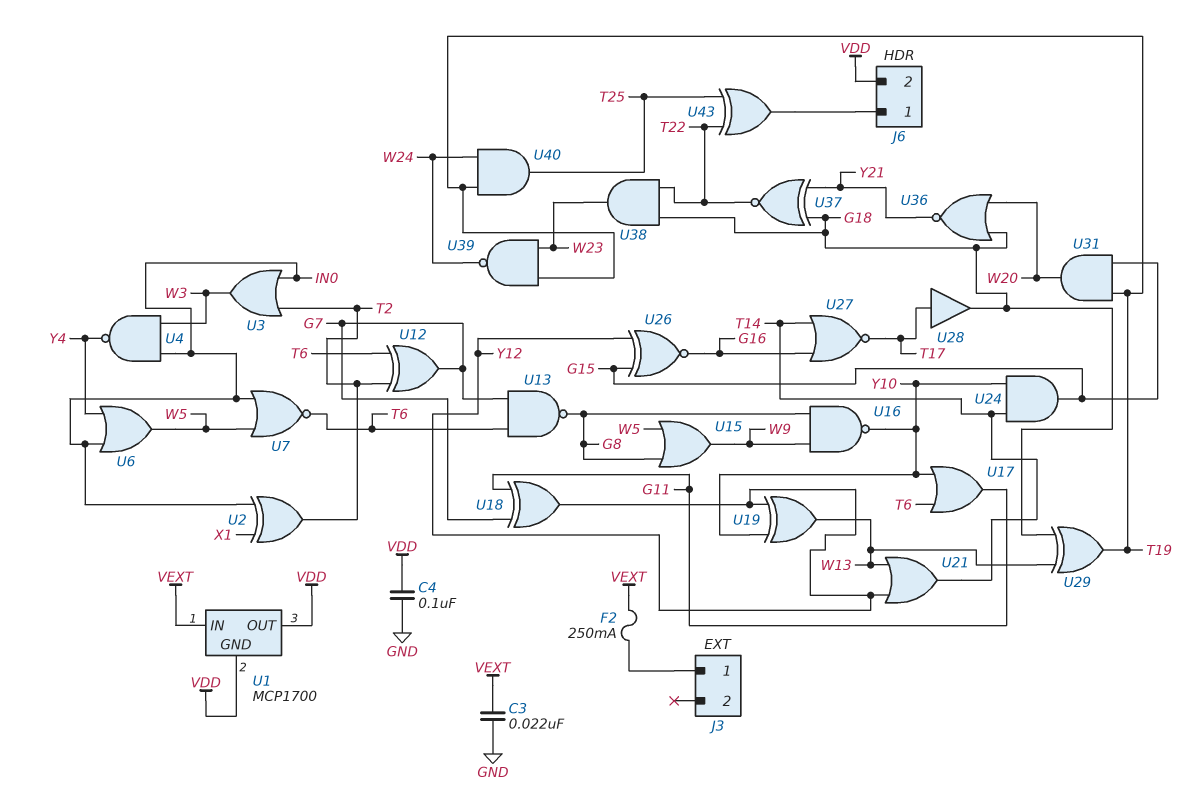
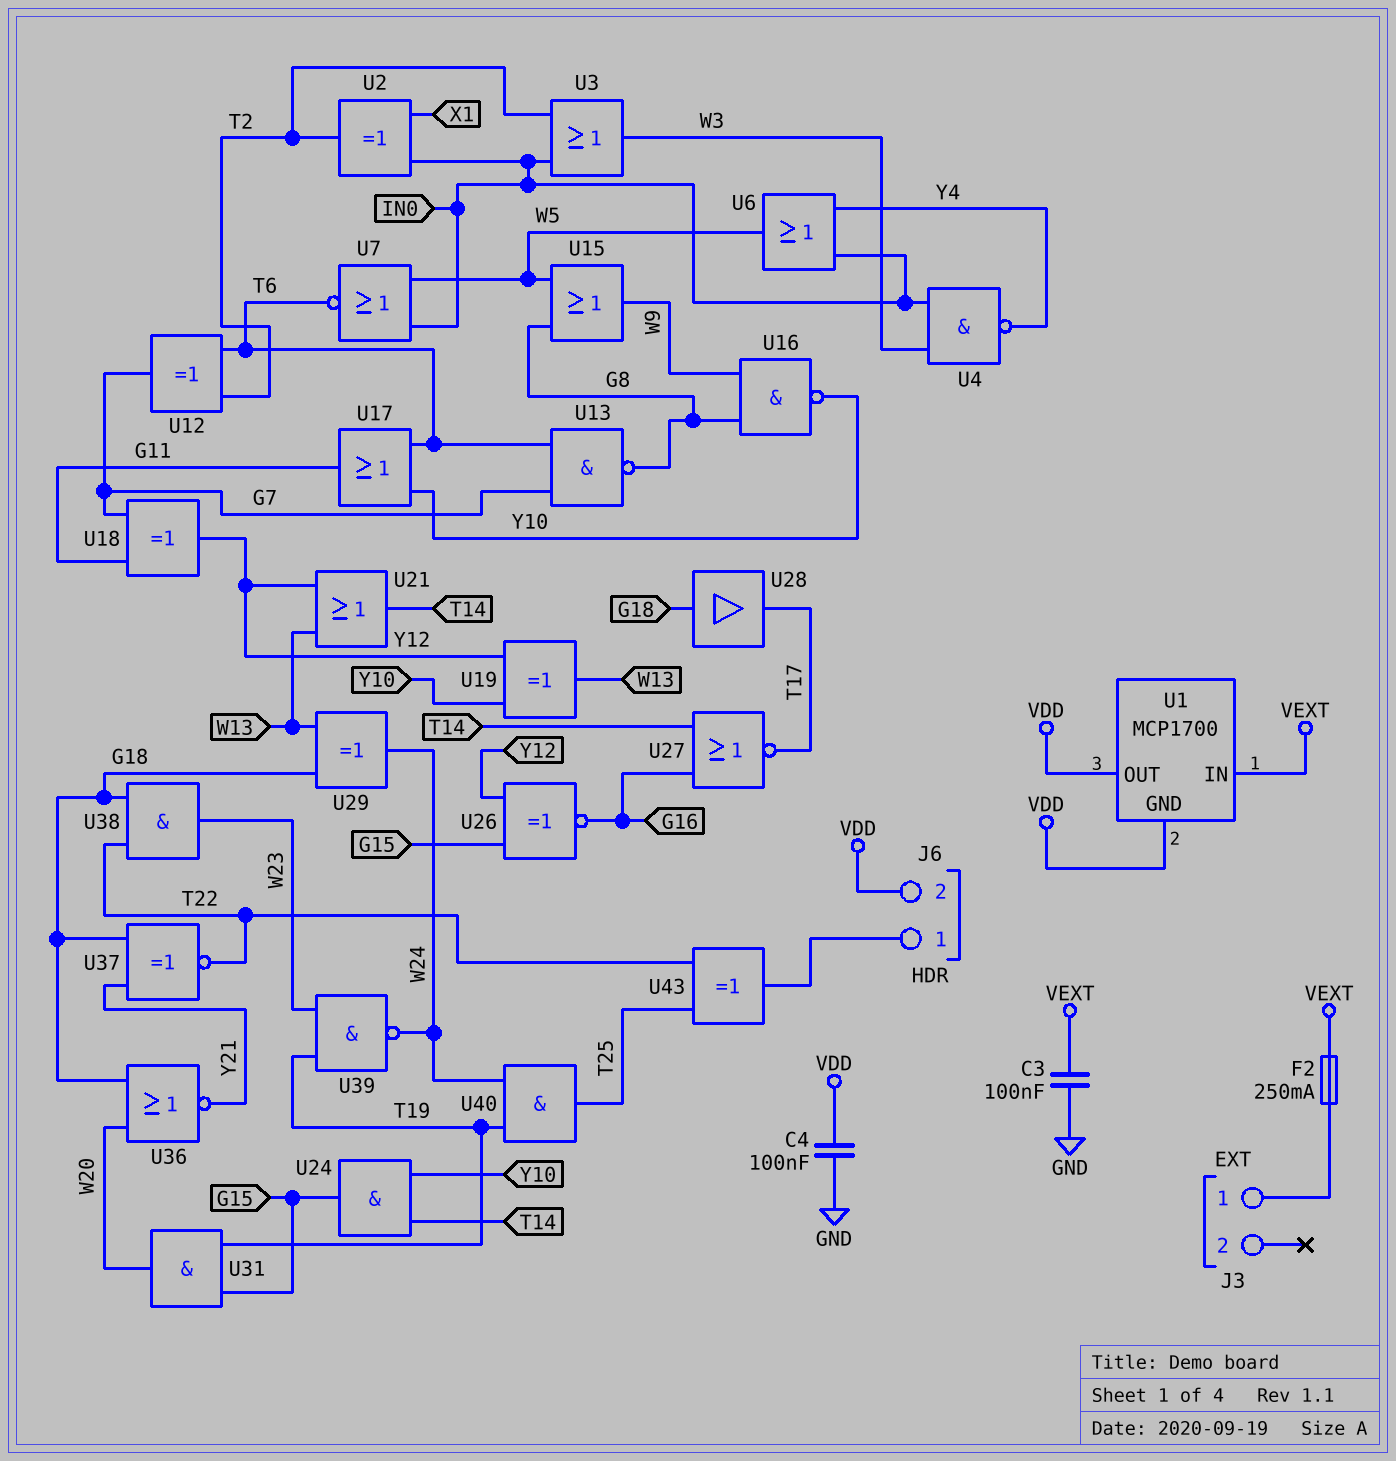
C3: 22nF (GND, VEXT) -> 100nF (GND, VEXT)
U28: buffer (in T17, out G18) -> buffer (in G18, out T17)
U29: XOR (in G18, in W13, out T19) -> XOR (in G18, in W13, out W24)

